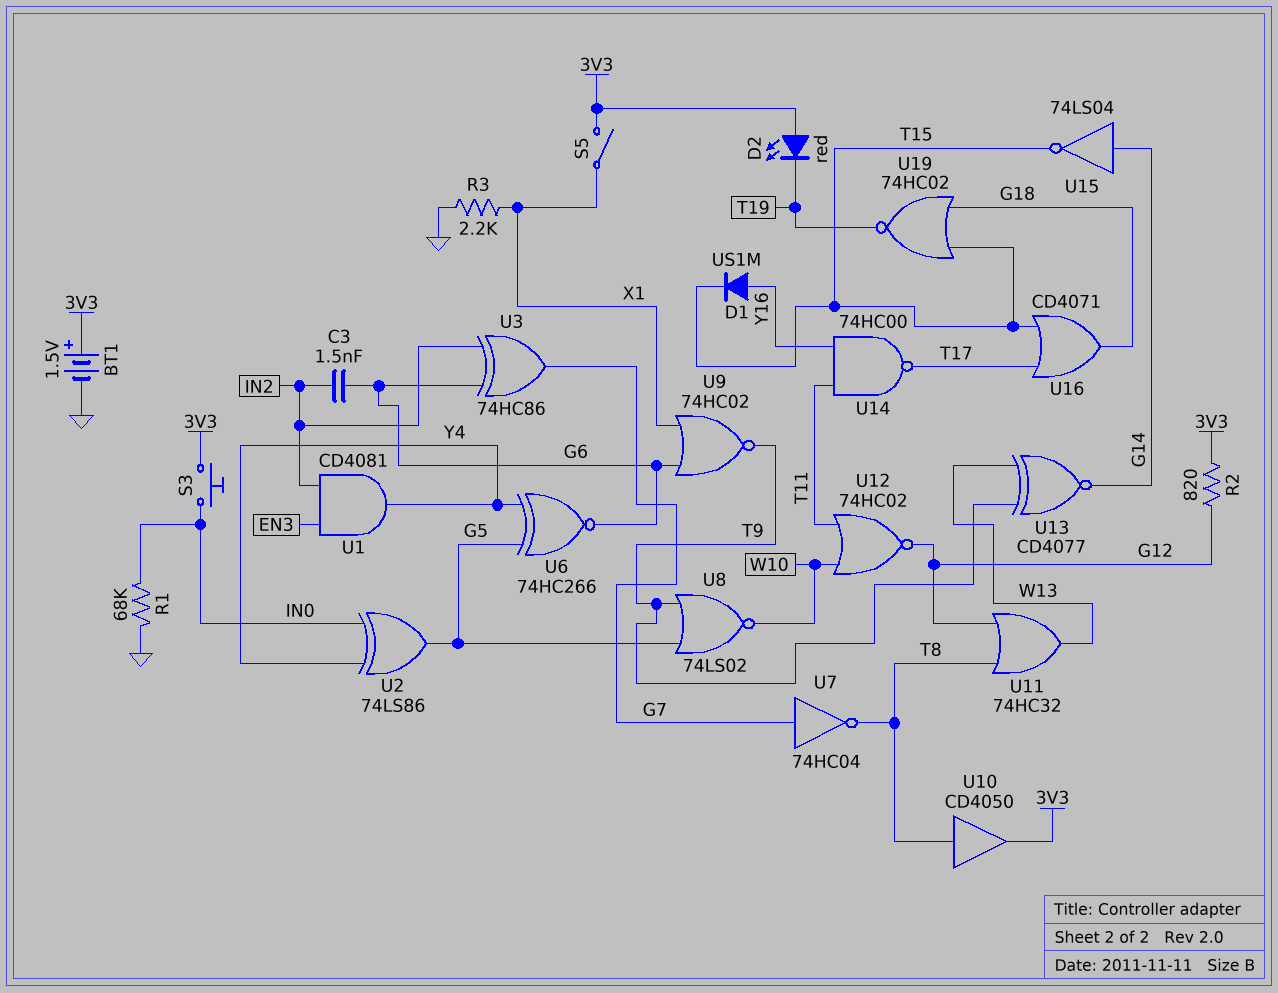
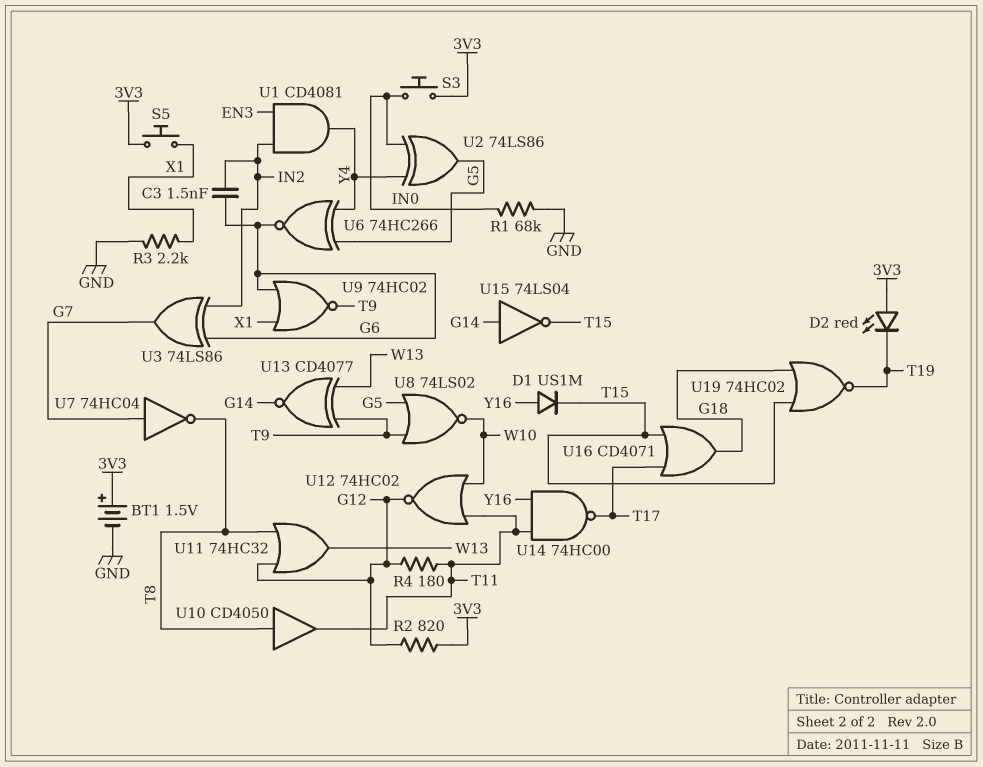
R4: none -> 180 (G12, T11)
S5: switch (3V3, X1) -> button (3V3, X1)
U3: XOR 74HC86 (in G6, in IN2, out G7) -> XOR 74LS86 (in G6, in IN2, out G7)
U10: buffer CD4050 (in T8, out 3V3) -> buffer CD4050 (in T8, out T11)

